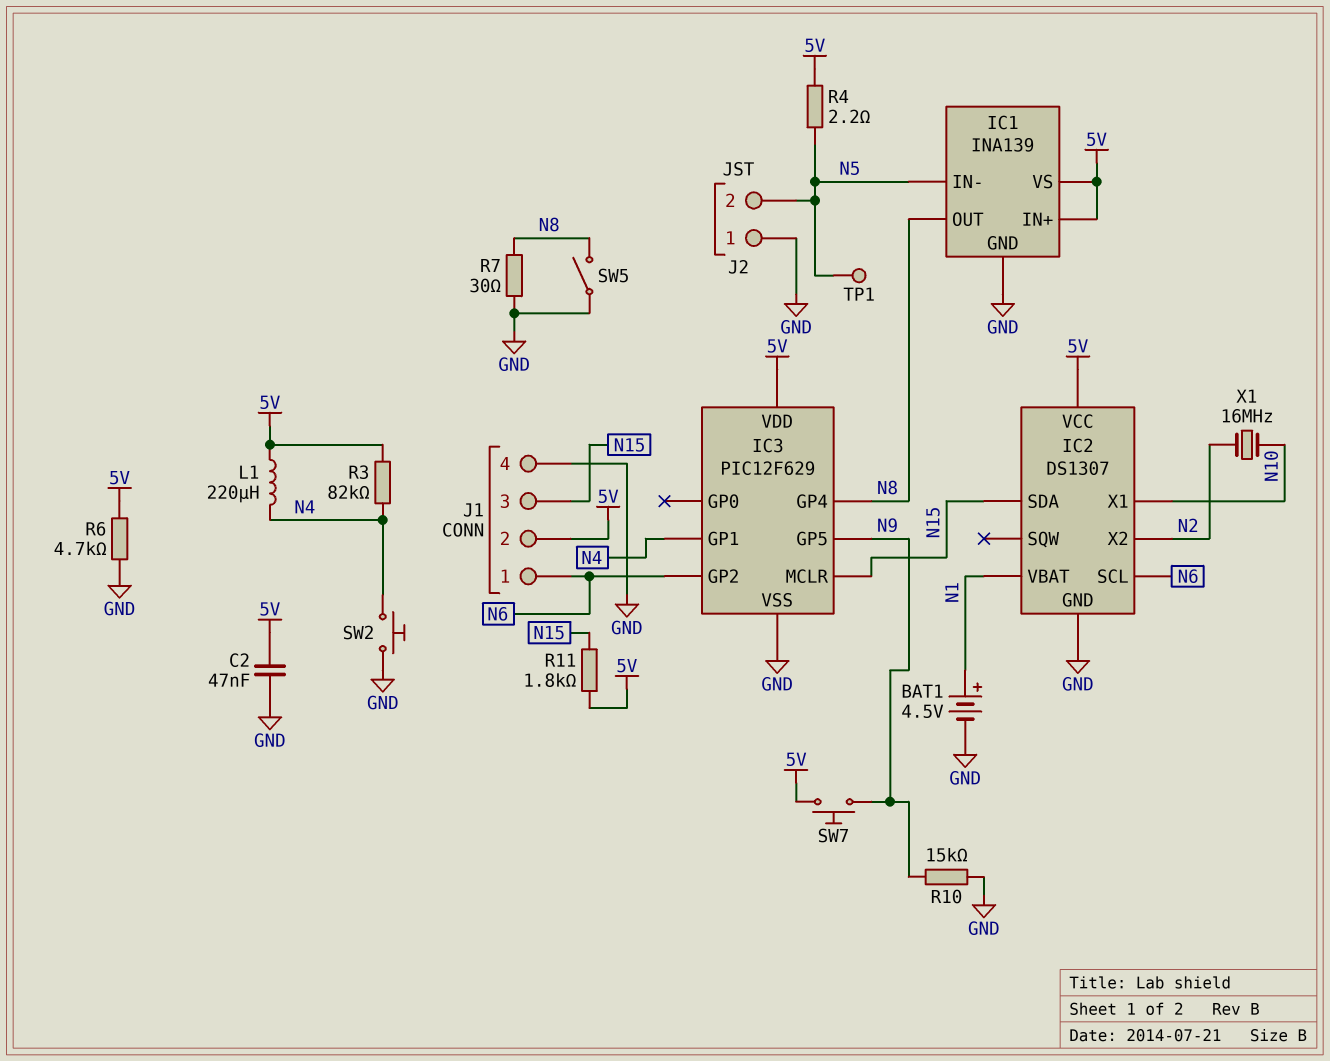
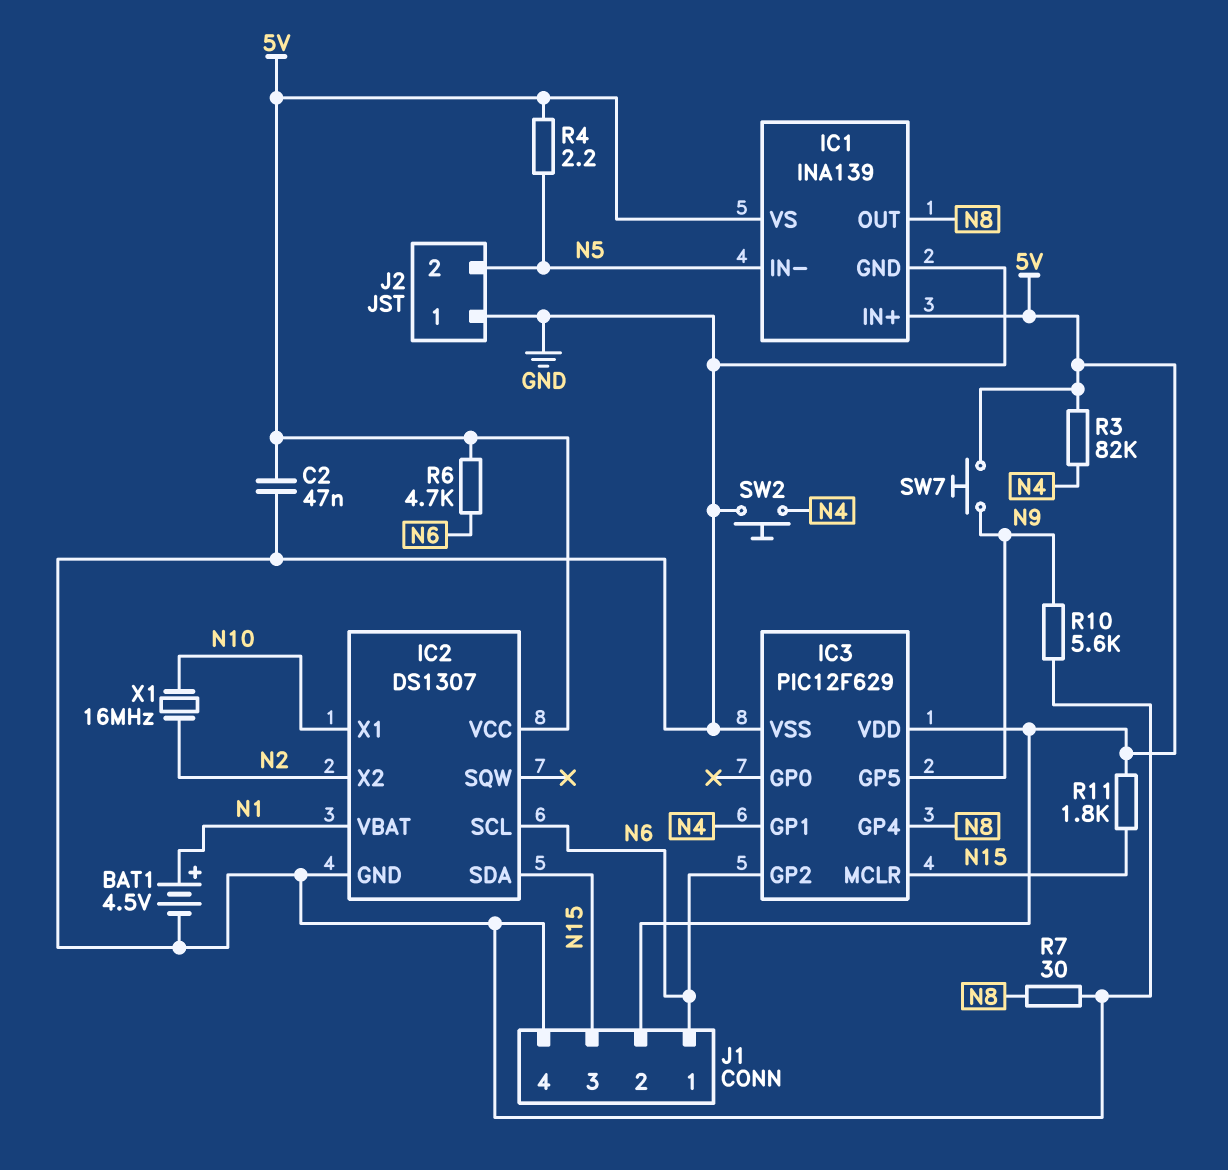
L1: 220uH (5V, N4) -> none
R6: 4.7k (5V, GND) -> 4.7k (5V, N6)
R10: 15k (GND, N9) -> 5.6k (GND, N9)
SW5: switch (GND, N8) -> none
TP1: test point (N5) -> none

